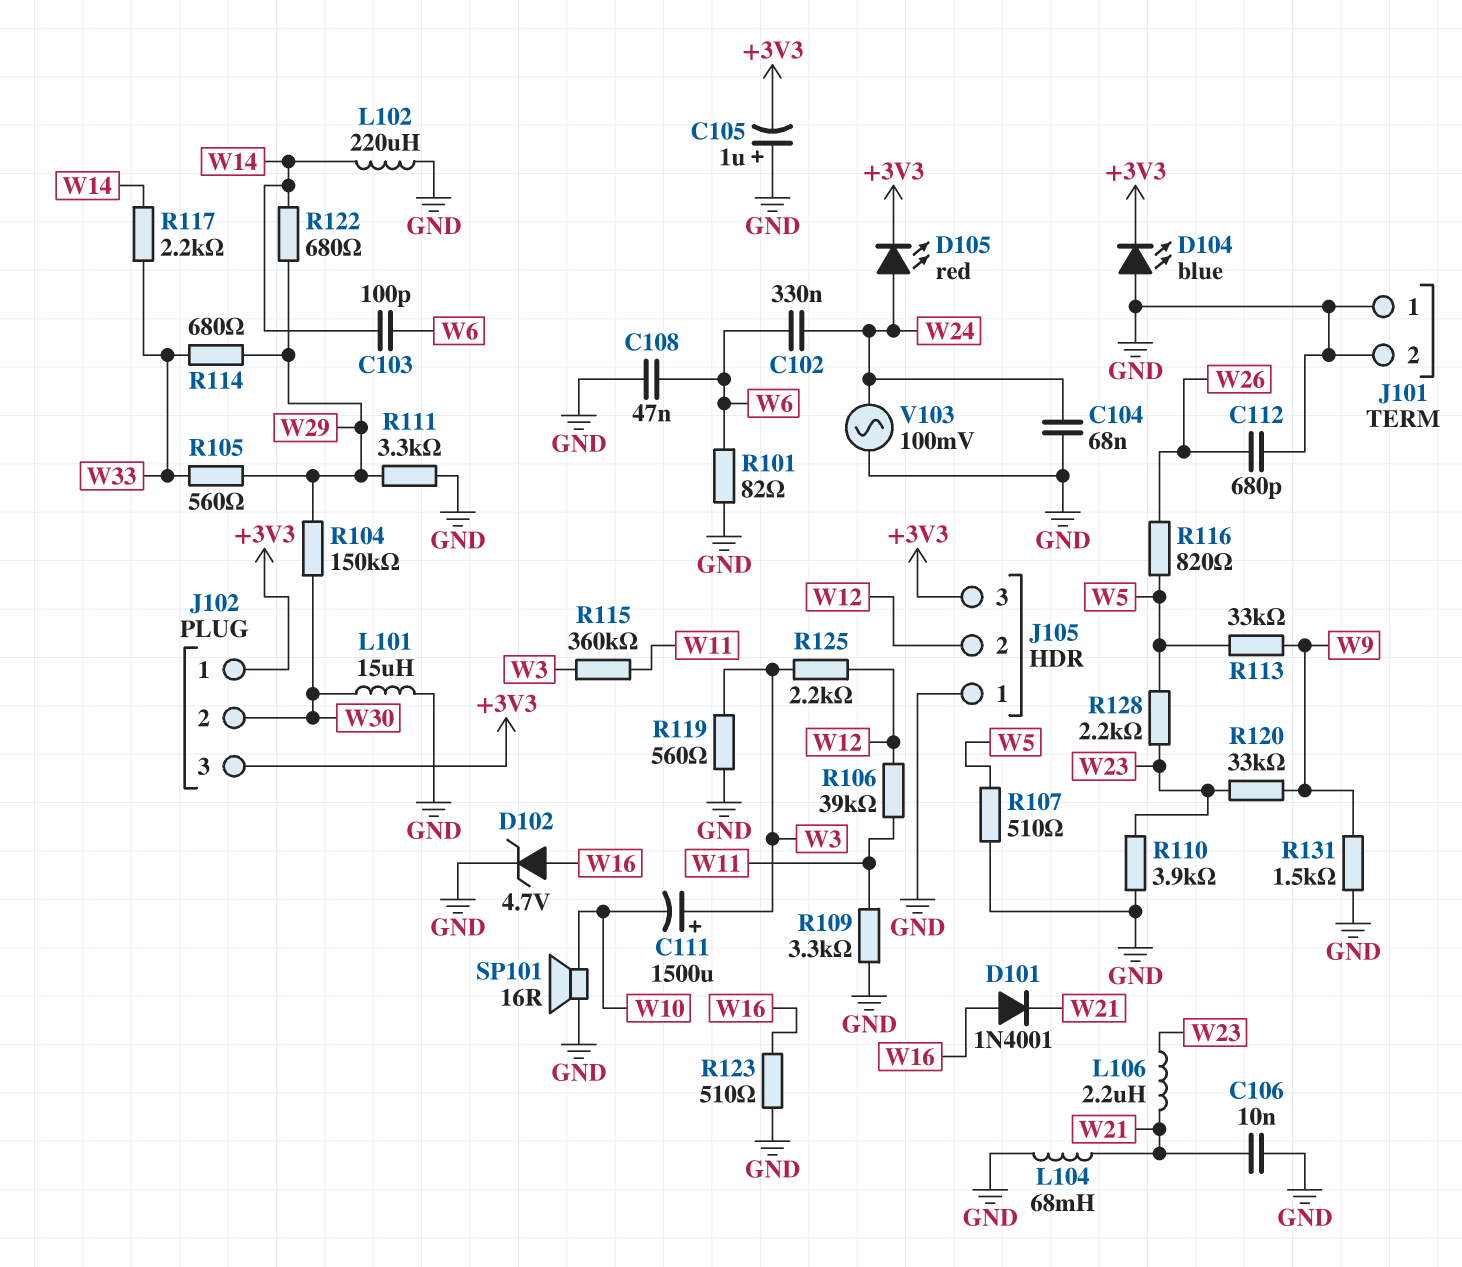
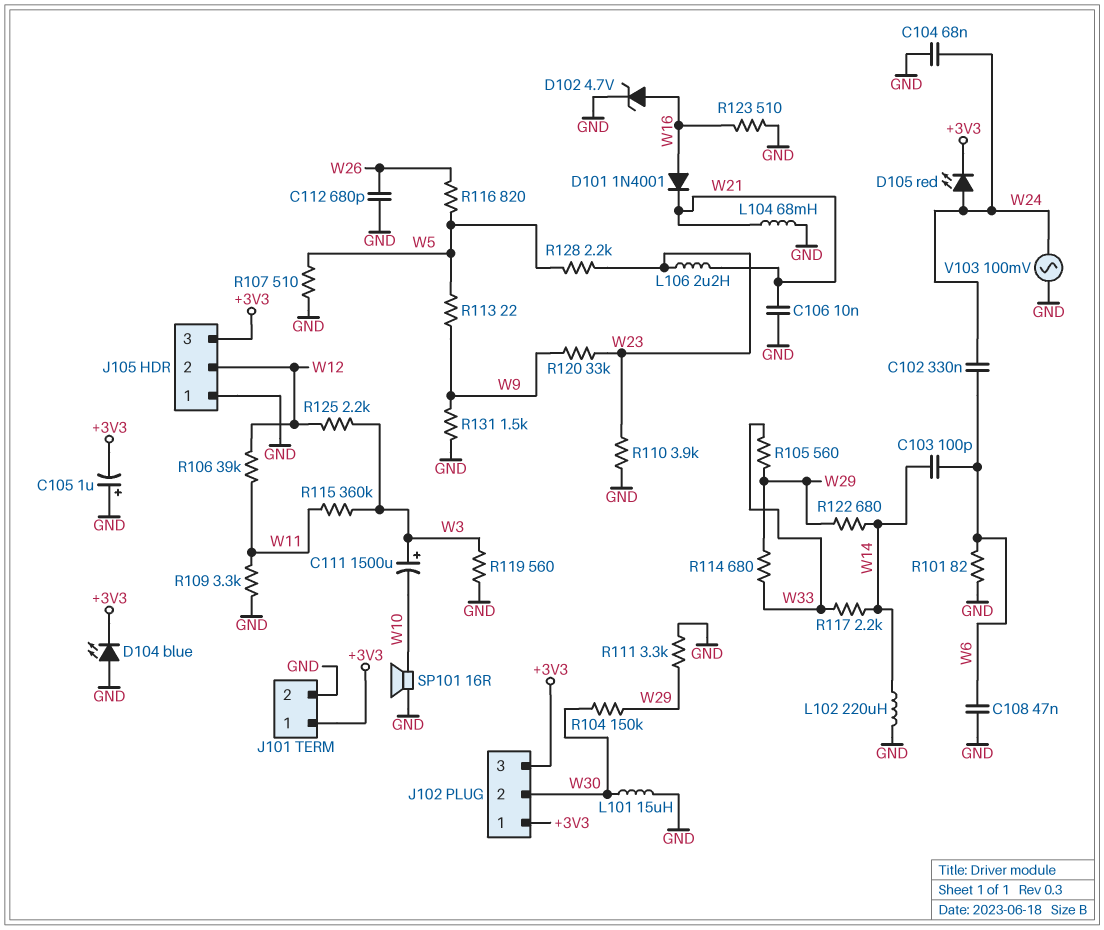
J101 pin 1: GND -> +3V3
R113: 33k (W5, W9) -> 22 (W5, W9)

